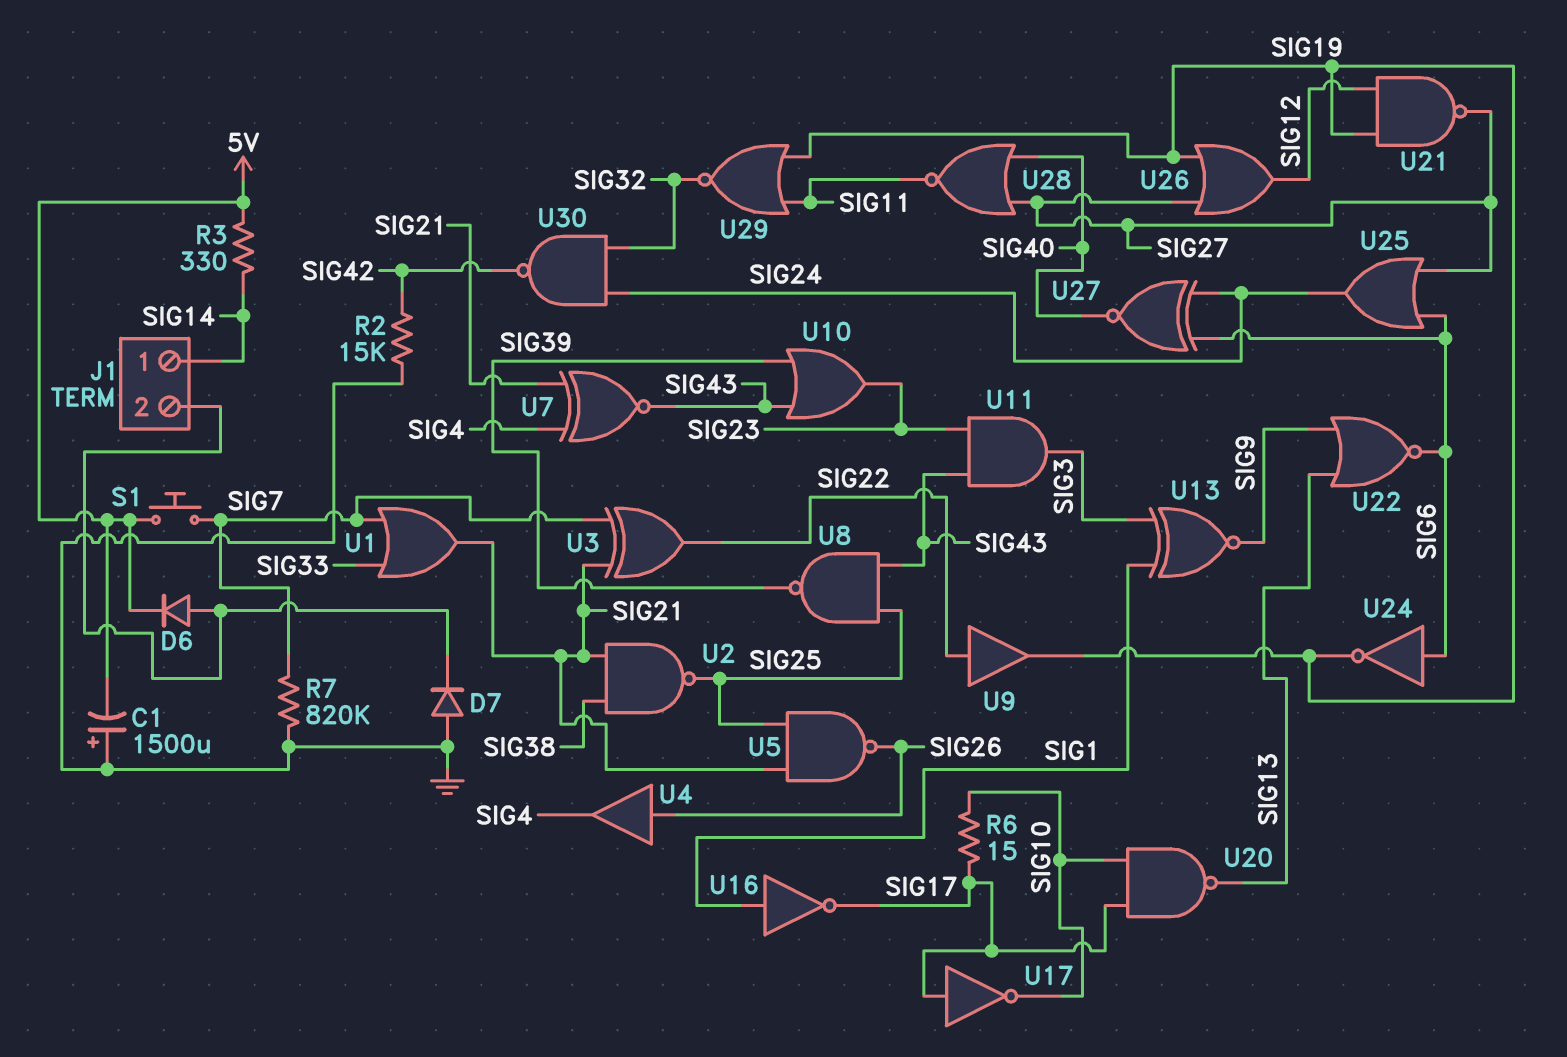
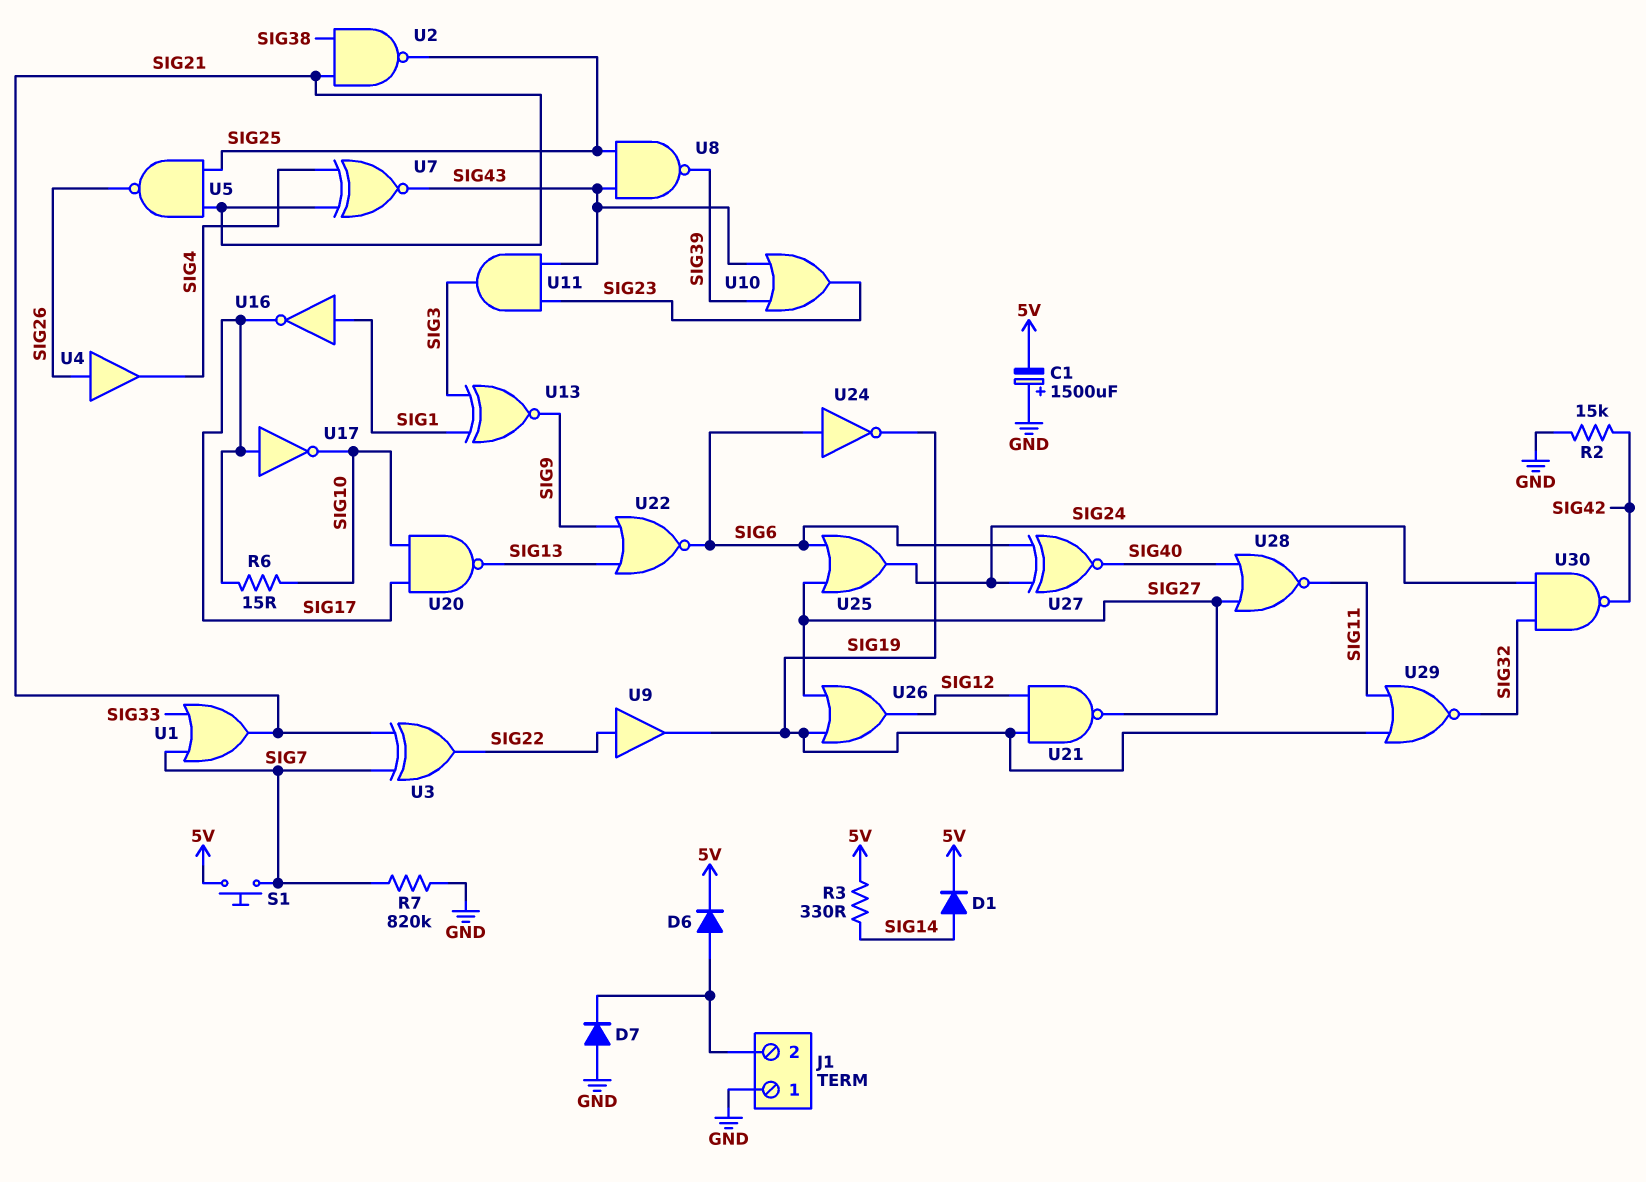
D1: none -> diode (A SIG14, K 5V)
J1 pin 1: SIG14 -> GND

